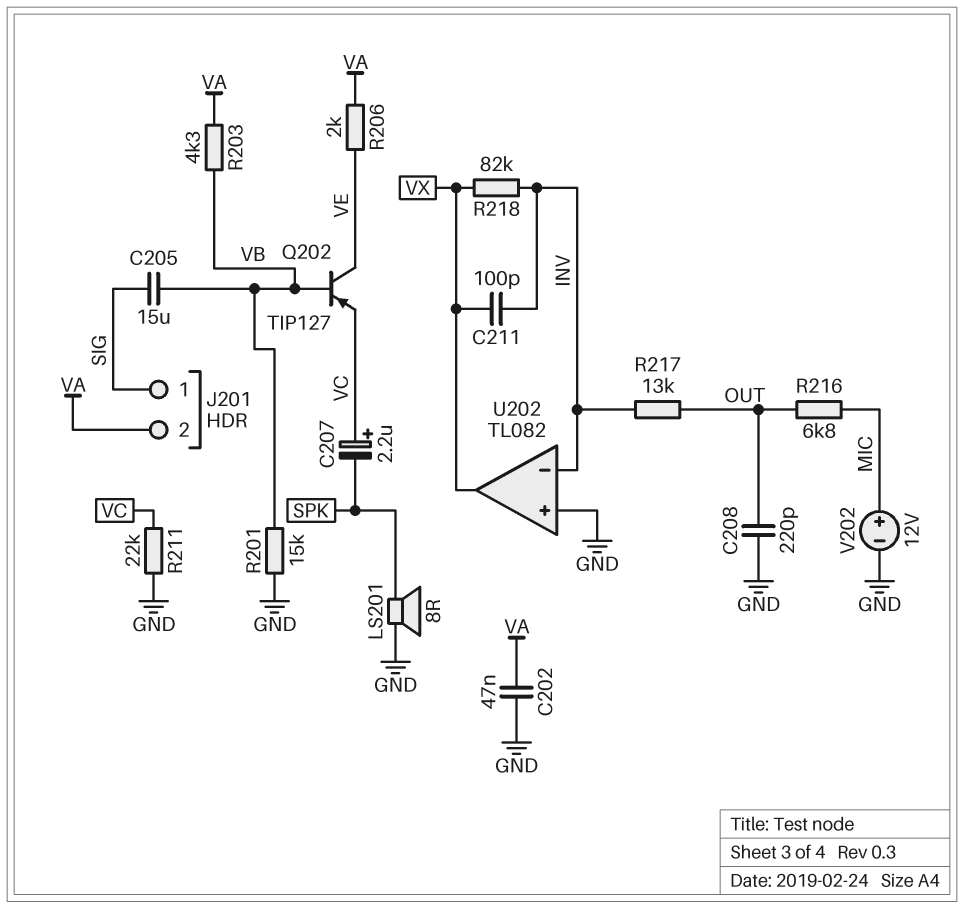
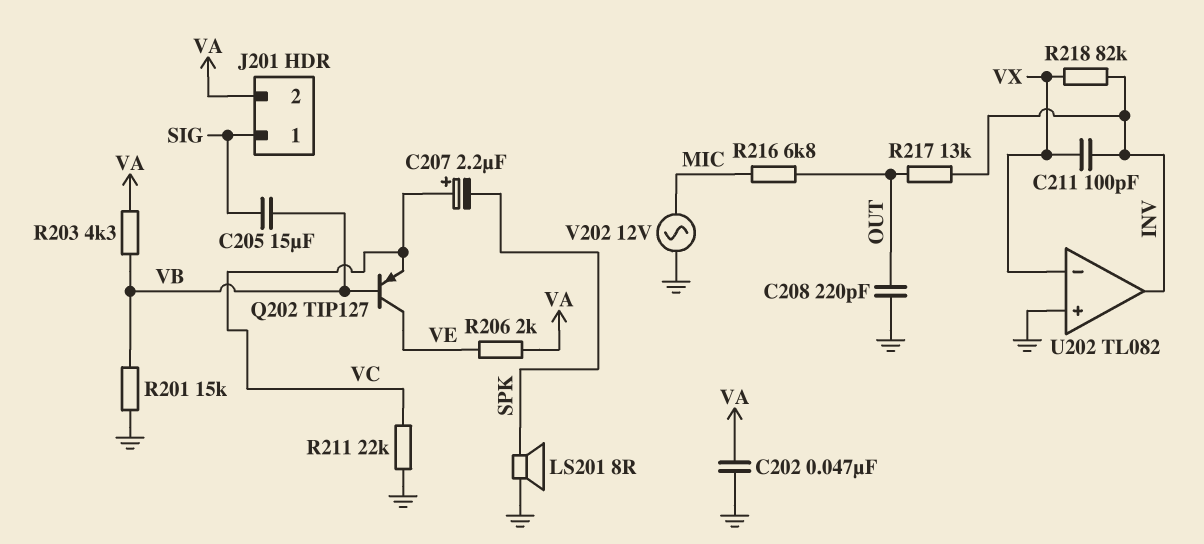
U202 pin in-: INV -> VX
U202 pin out: VX -> INV
V202: 12V (plus MIC, minus GND) -> AC 12V (GND, MIC)

